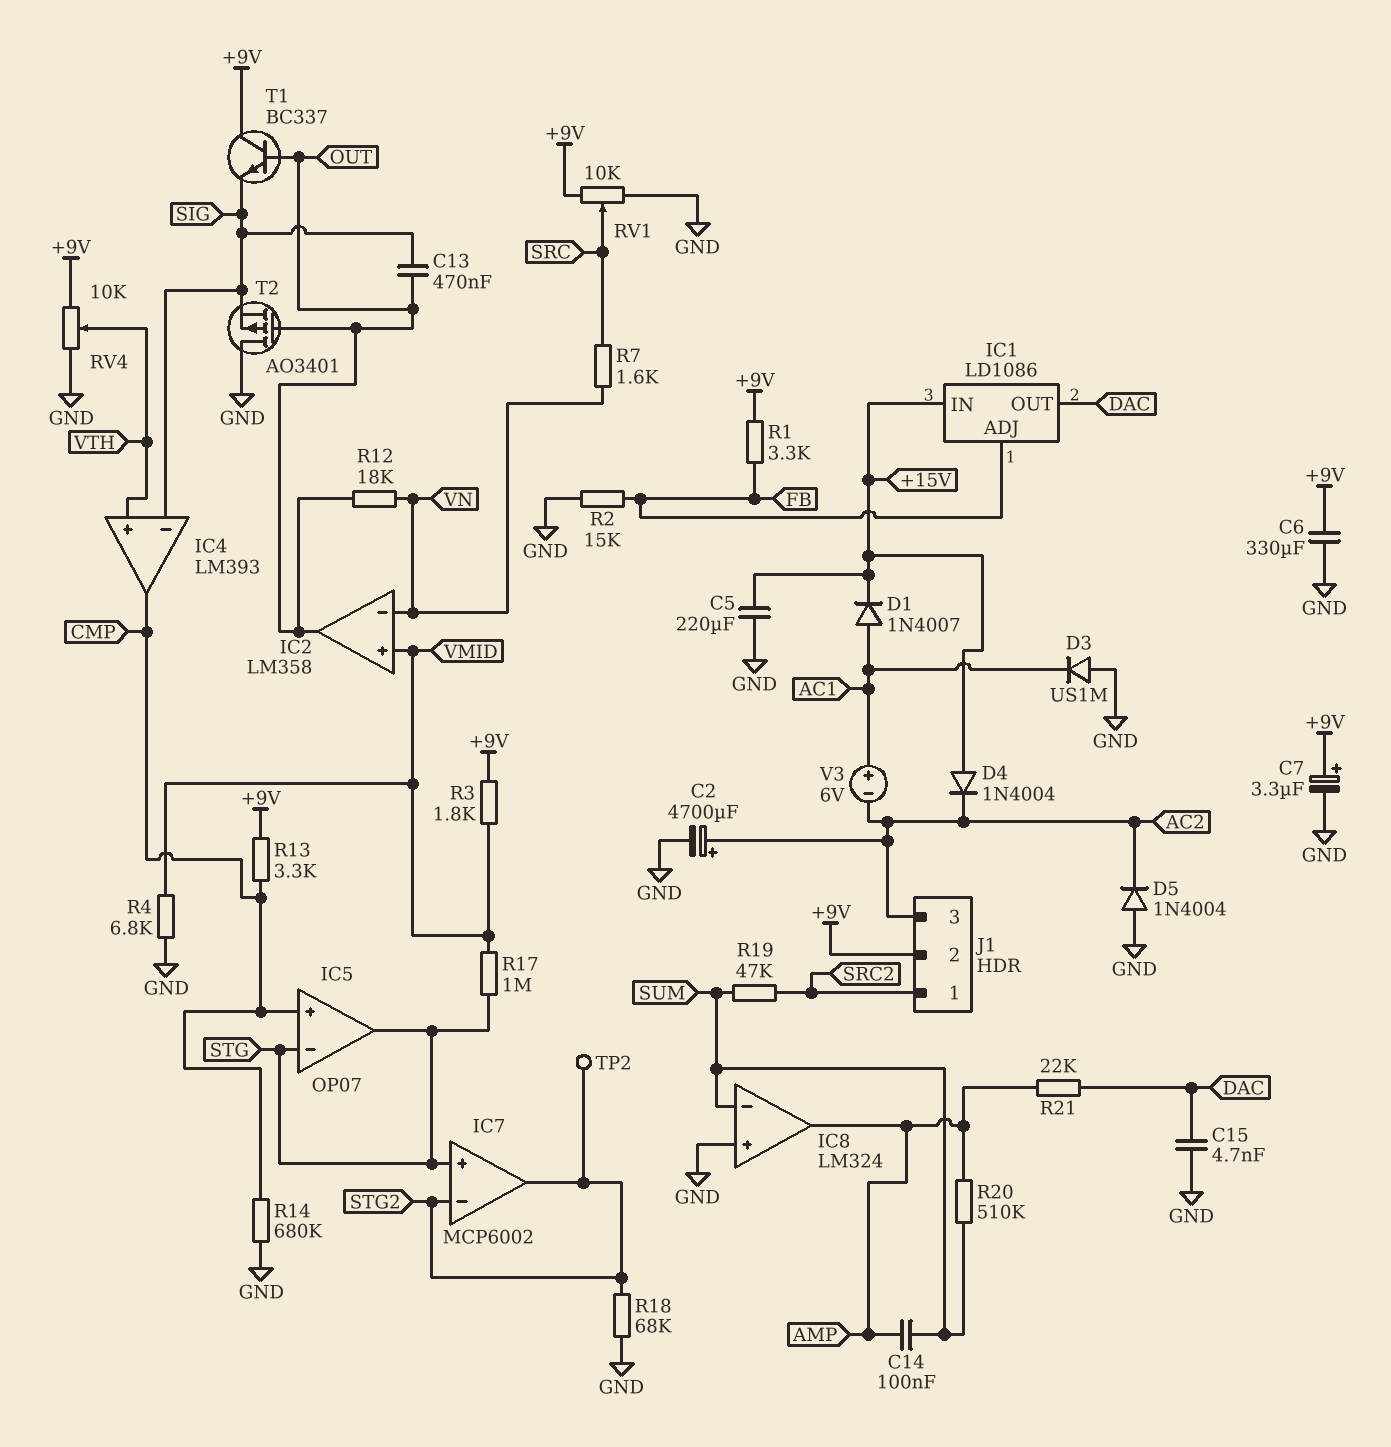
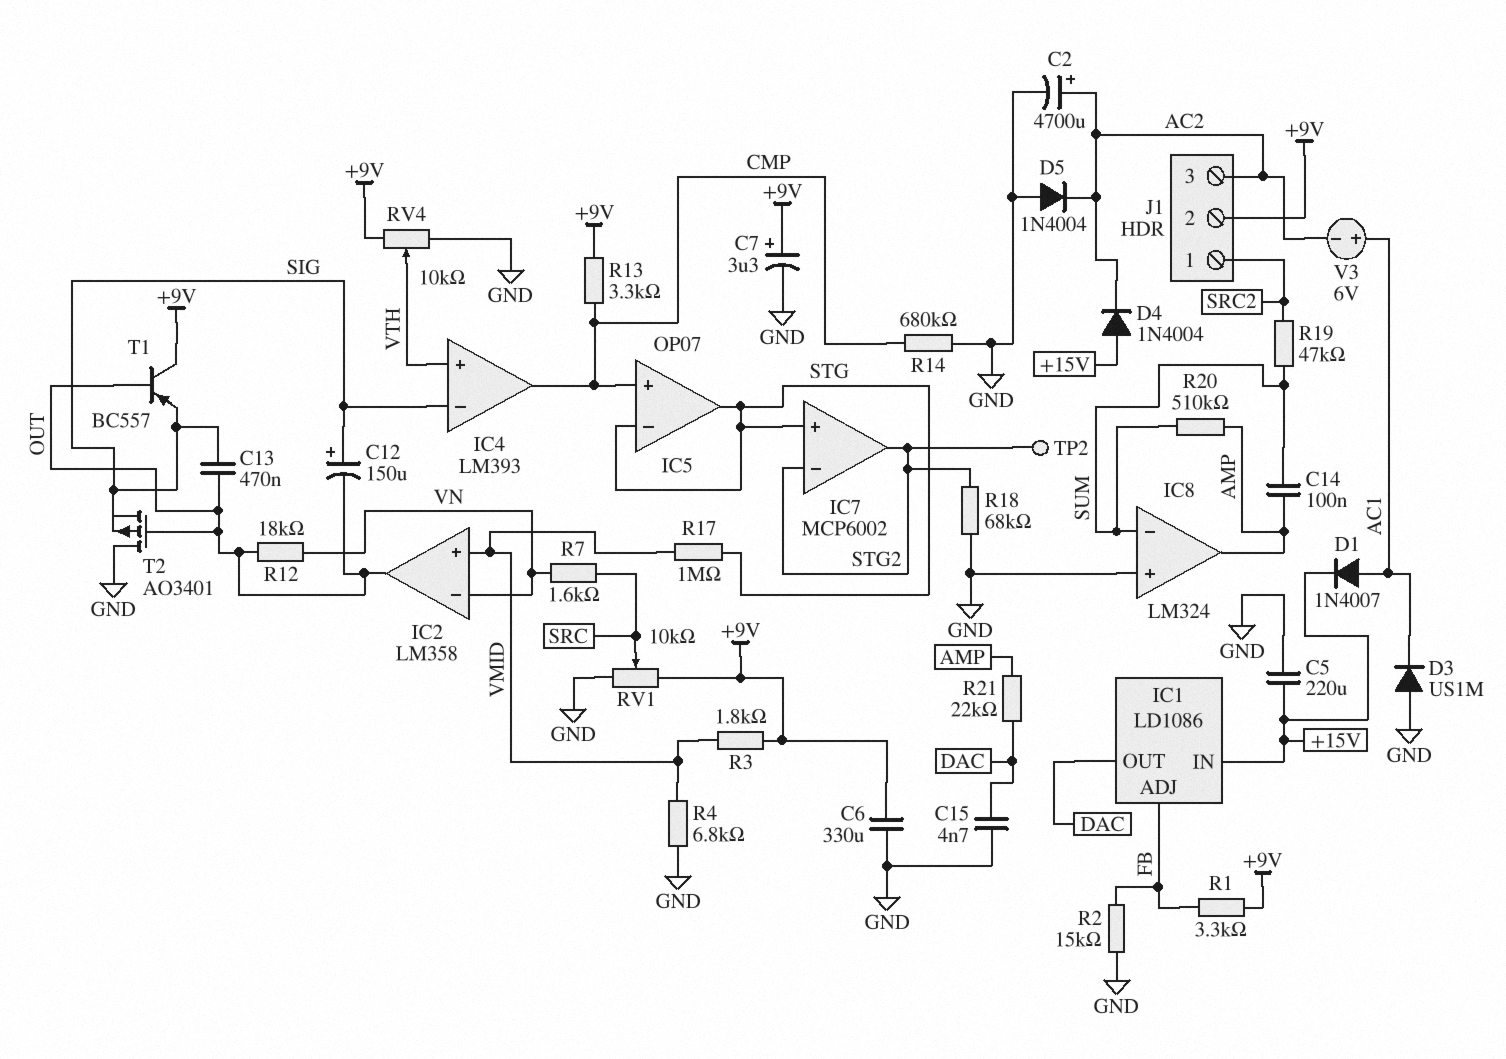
C12: none -> 150uF (plus SIG, minus OUT)
T1: NPN BC337 (B OUT, C +9V, E SIG) -> PNP BC557 (B OUT, C +9V, E SIG)

